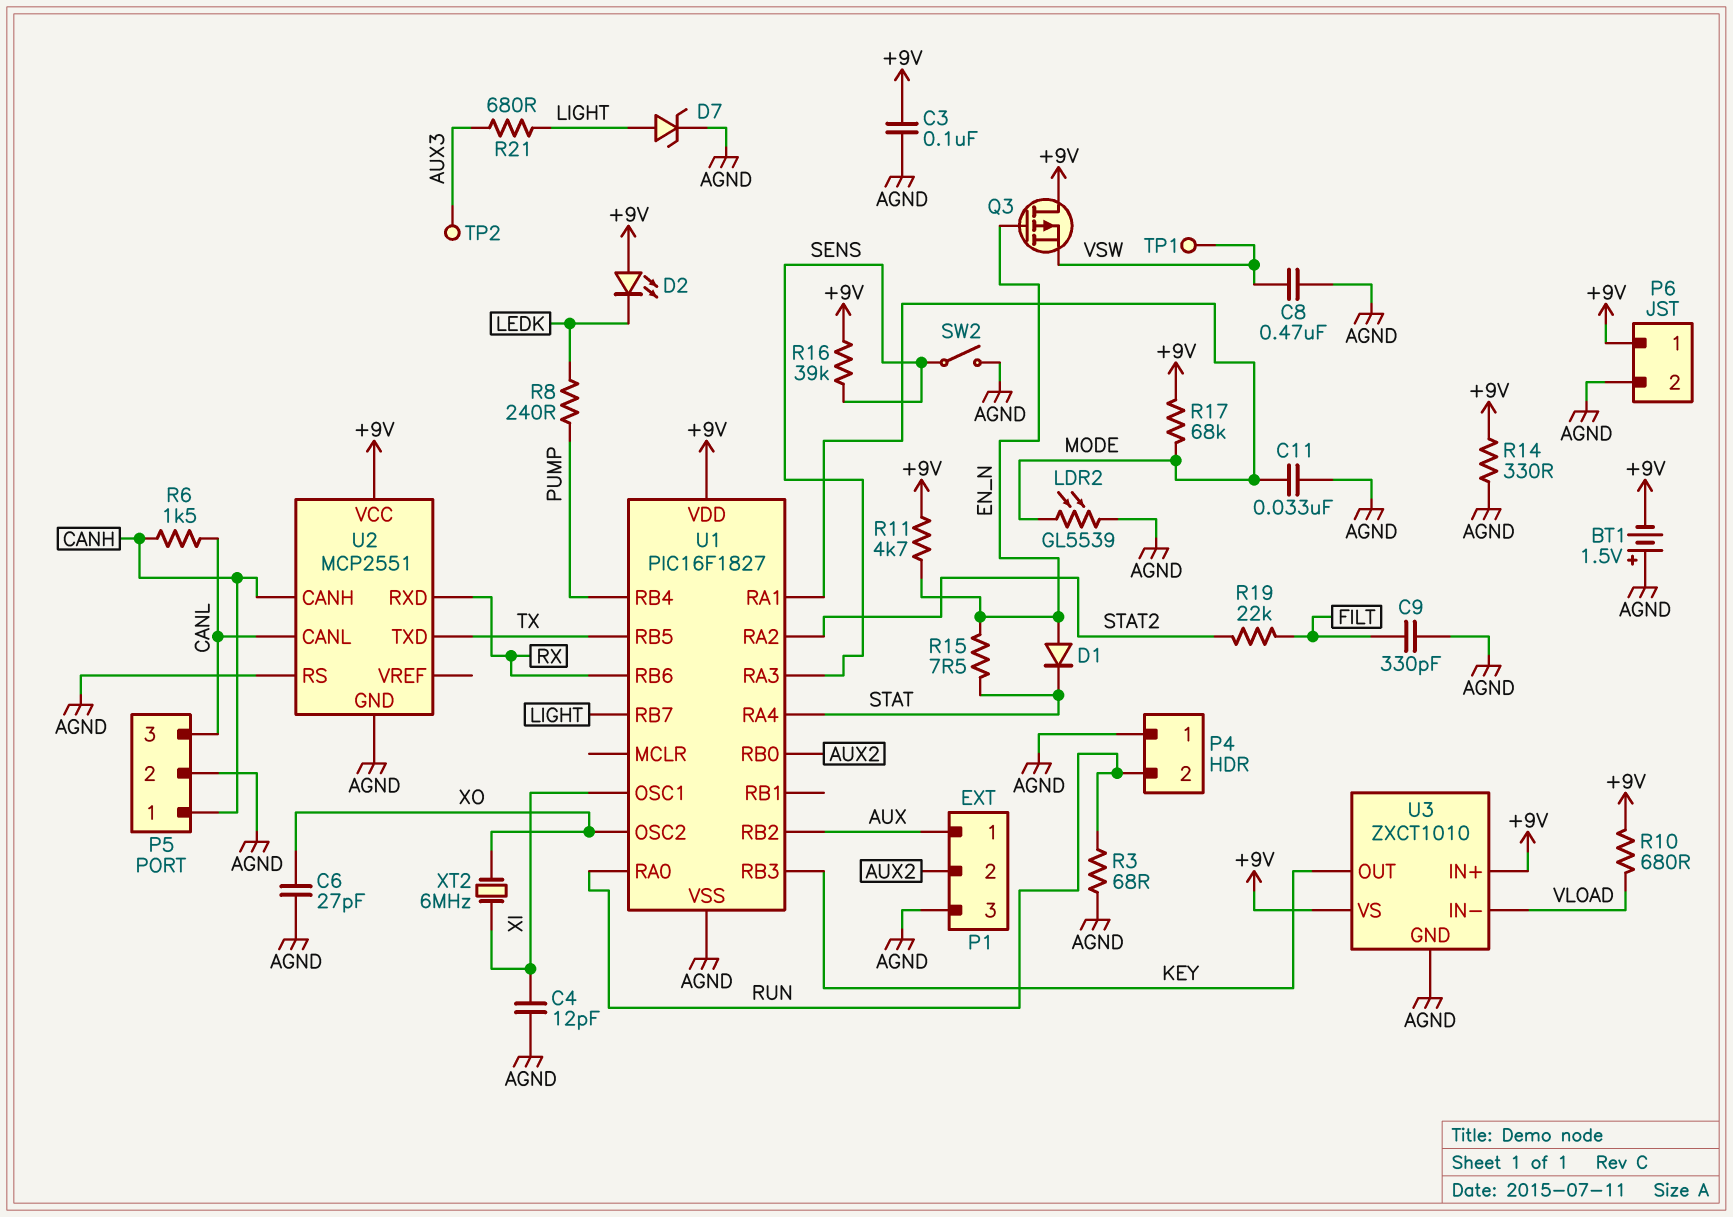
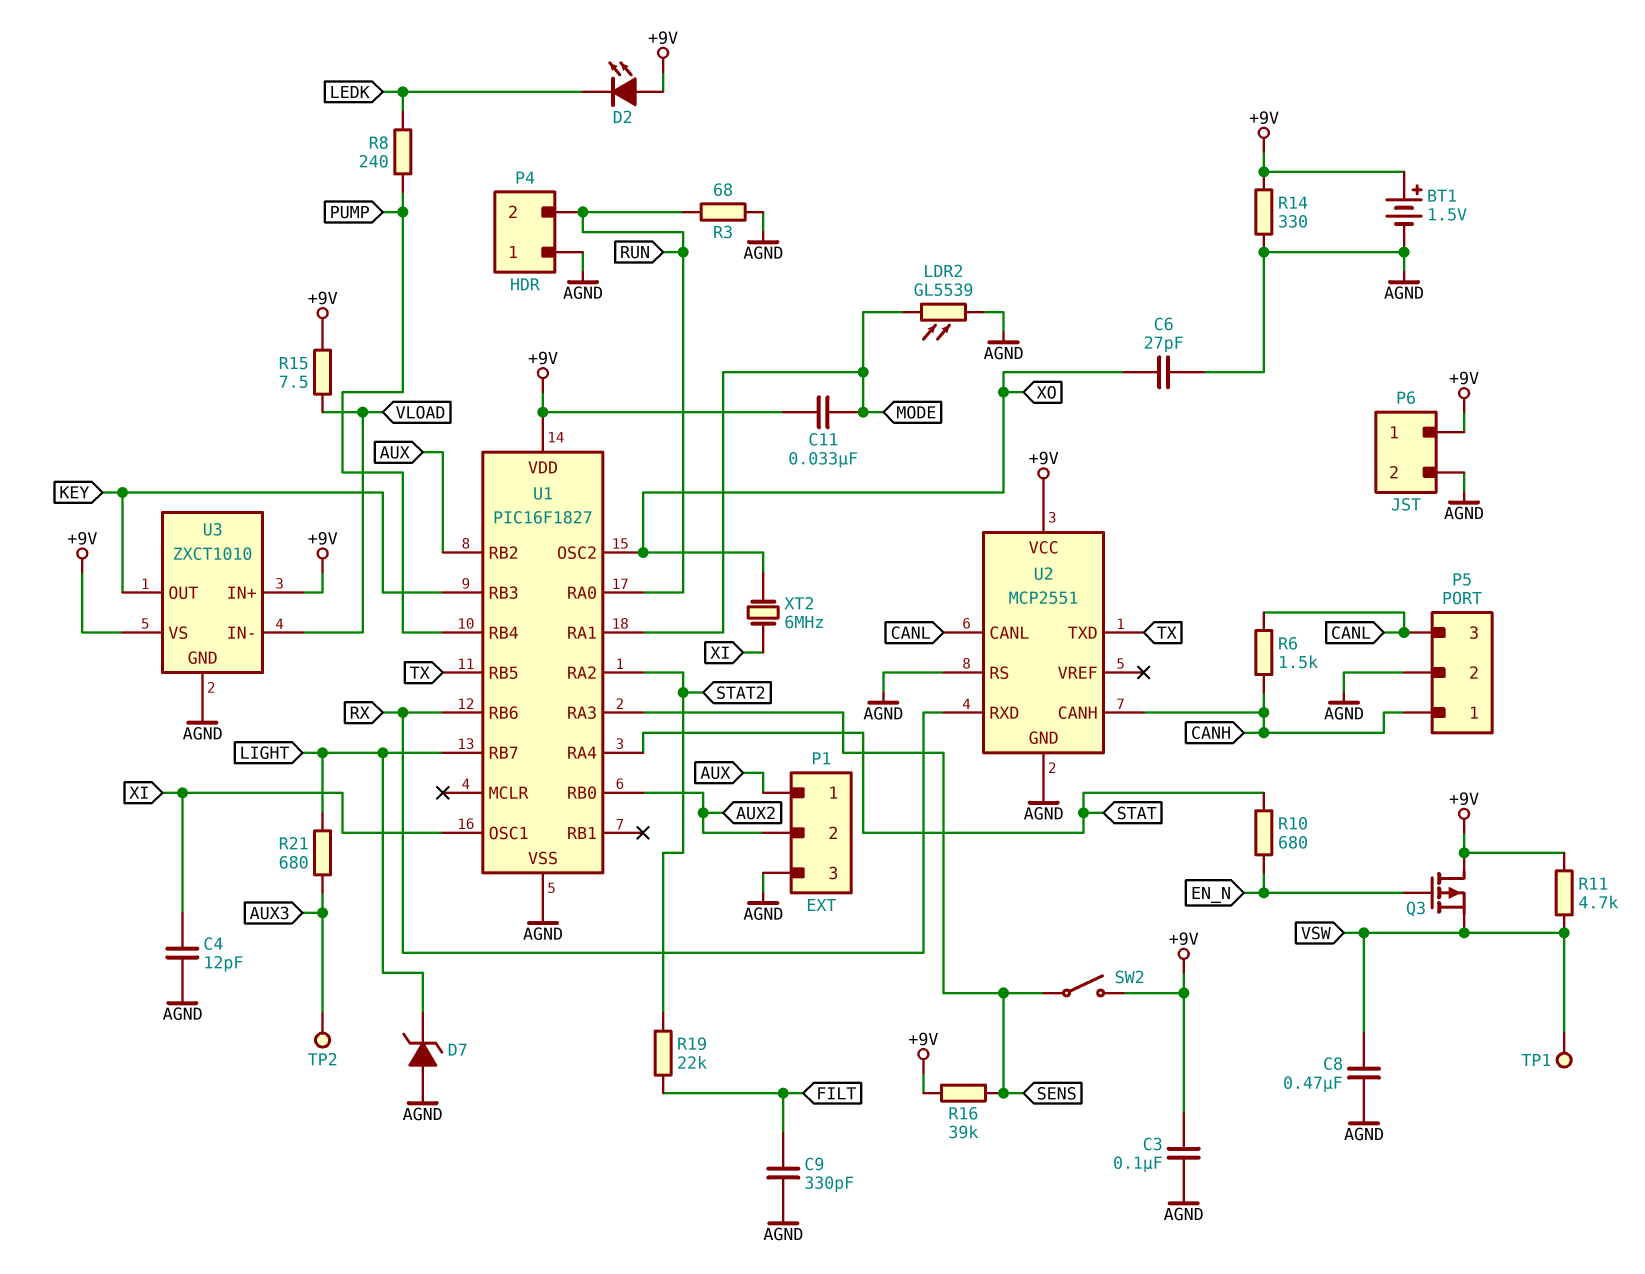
BT1: 1.5V (plus AGND, minus +9V) -> 1.5V (plus +9V, minus AGND)
C11: 33nF (AGND, MODE) -> 33nF (+9V, MODE)
D1: diode (A EN_N, K STAT) -> none
D7: zener (A LIGHT, K AGND) -> zener (A AGND, K LIGHT)
R10: 680 (+9V, VLOAD) -> 680 (EN_N, STAT)
R11: 4.7k (+9V, EN_N) -> 4.7k (+9V, VSW)
R15: 7.5 (EN_N, STAT) -> 7.5 (+9V, VLOAD)
R17: 68k (+9V, MODE) -> none
SW2: switch (AGND, SENS) -> switch (+9V, SENS)

